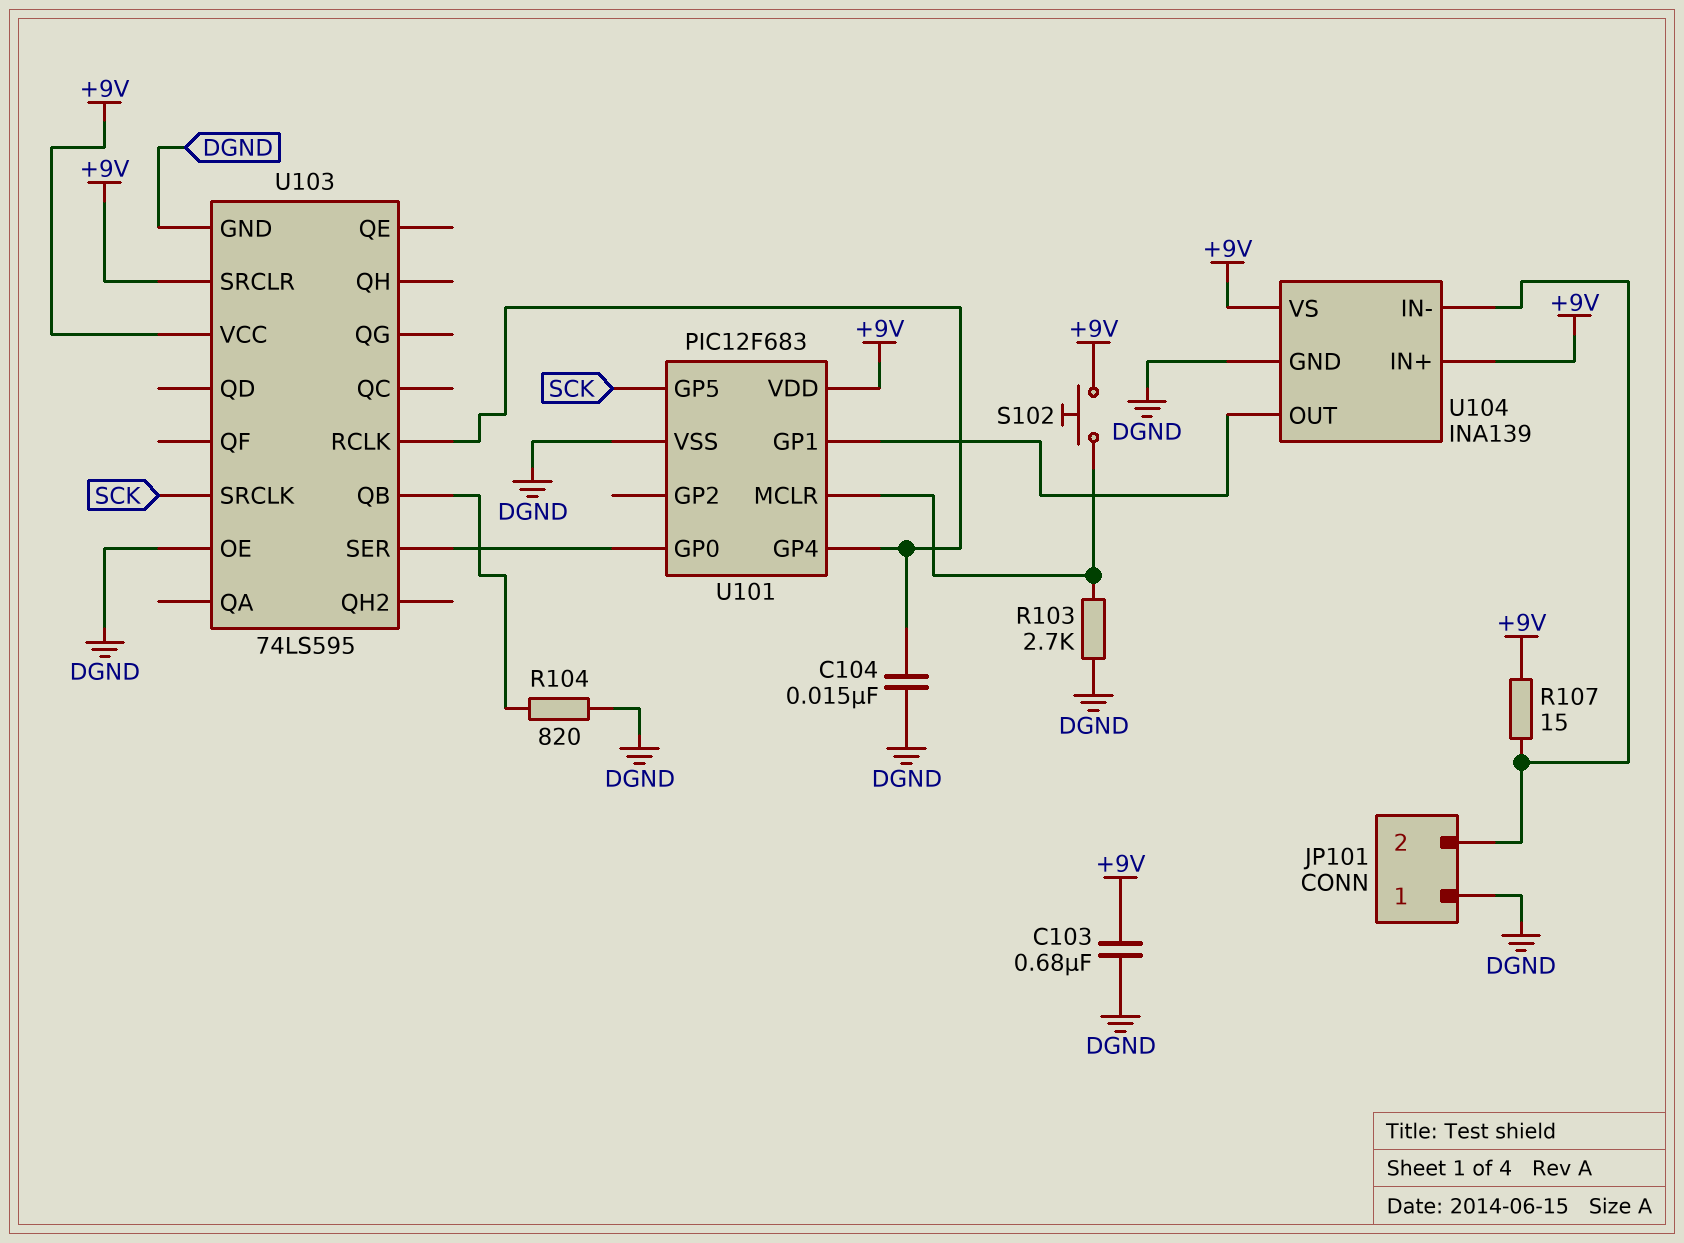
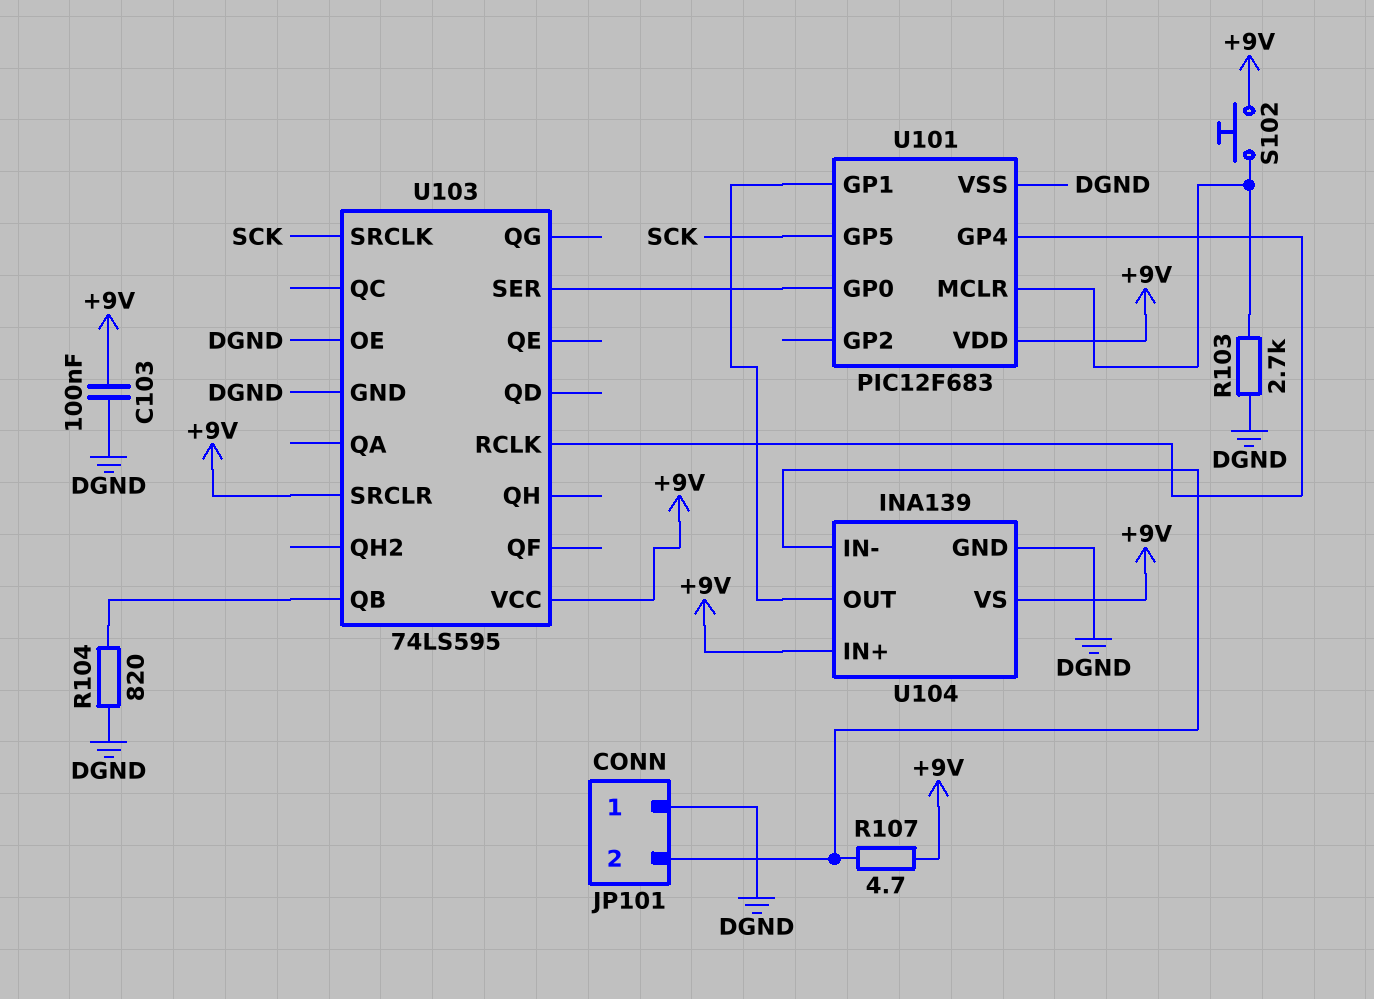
C103: 680nF (+9V, DGND) -> 100nF (+9V, DGND)
C104: 15nF (DGND, U101/GP4) -> none
R107: 15 (+9V, JP101/2) -> 4.7 (+9V, JP101/2)

